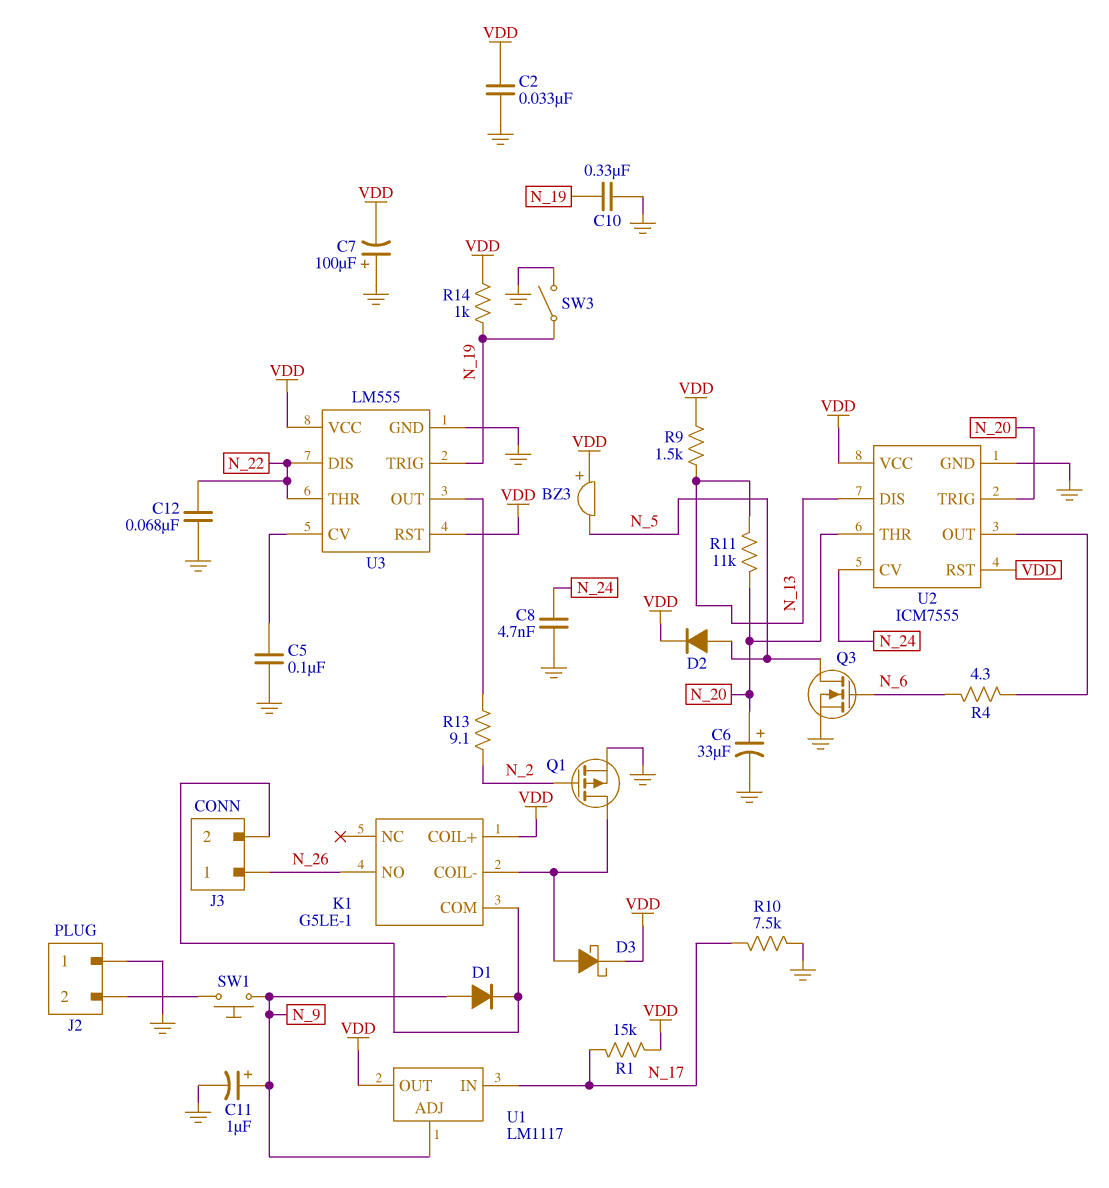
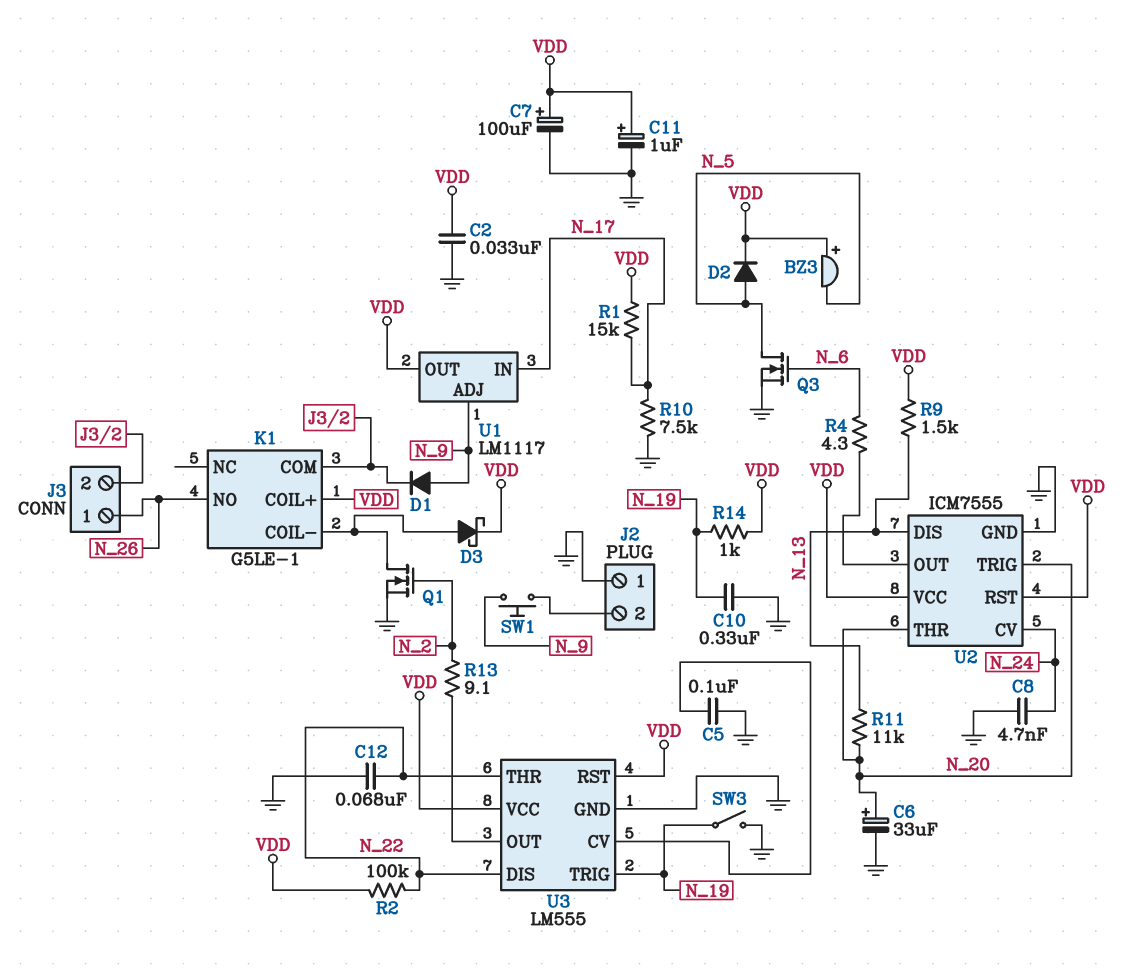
C7: 100uF (plus GND, minus VDD) -> 100uF (plus VDD, minus GND)
C11: 1uF (plus N_9, minus GND) -> 1uF (plus VDD, minus GND)
Q1: PMOS (G N_2, D K1/COIL-, S GND) -> NMOS (G N_2, D K1/COIL-, S GND)
R2: none -> 100k (N_22, VDD)

